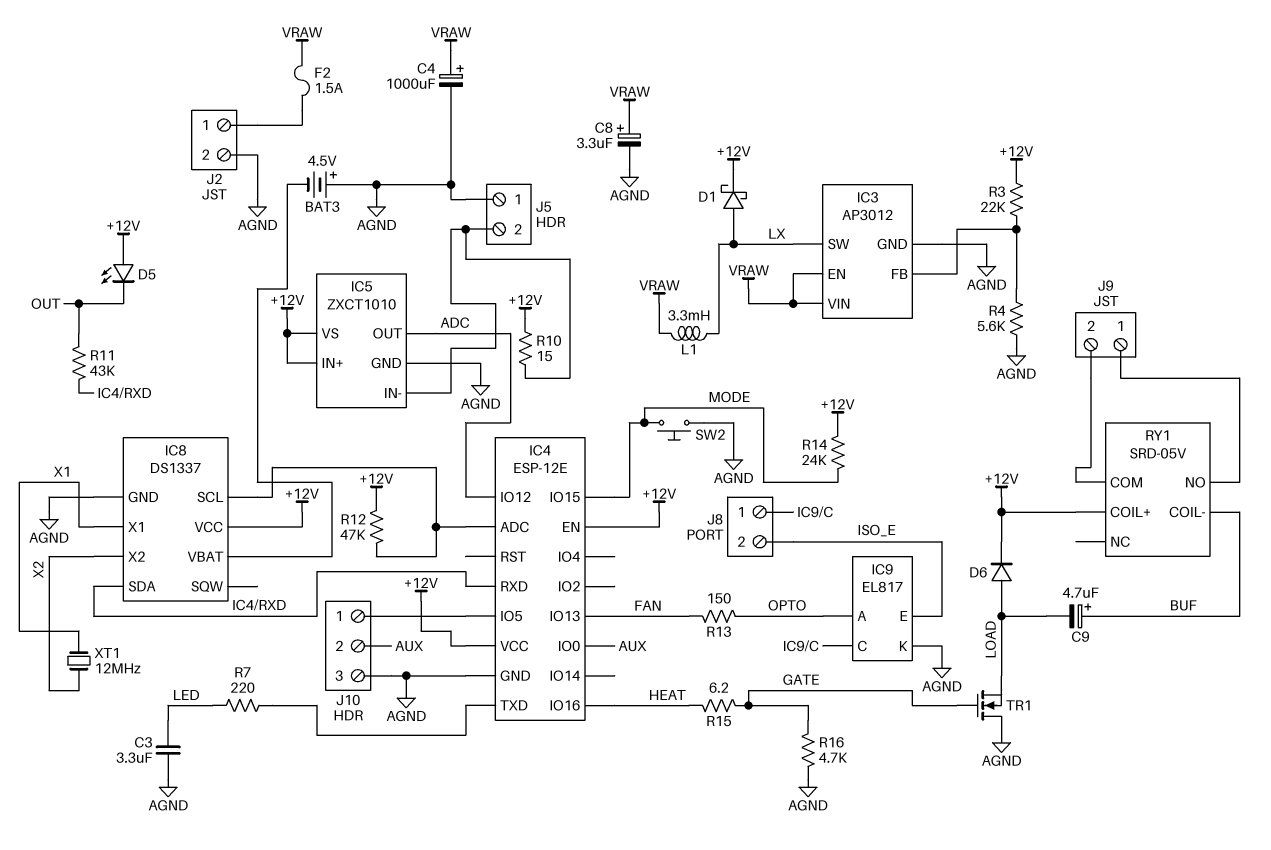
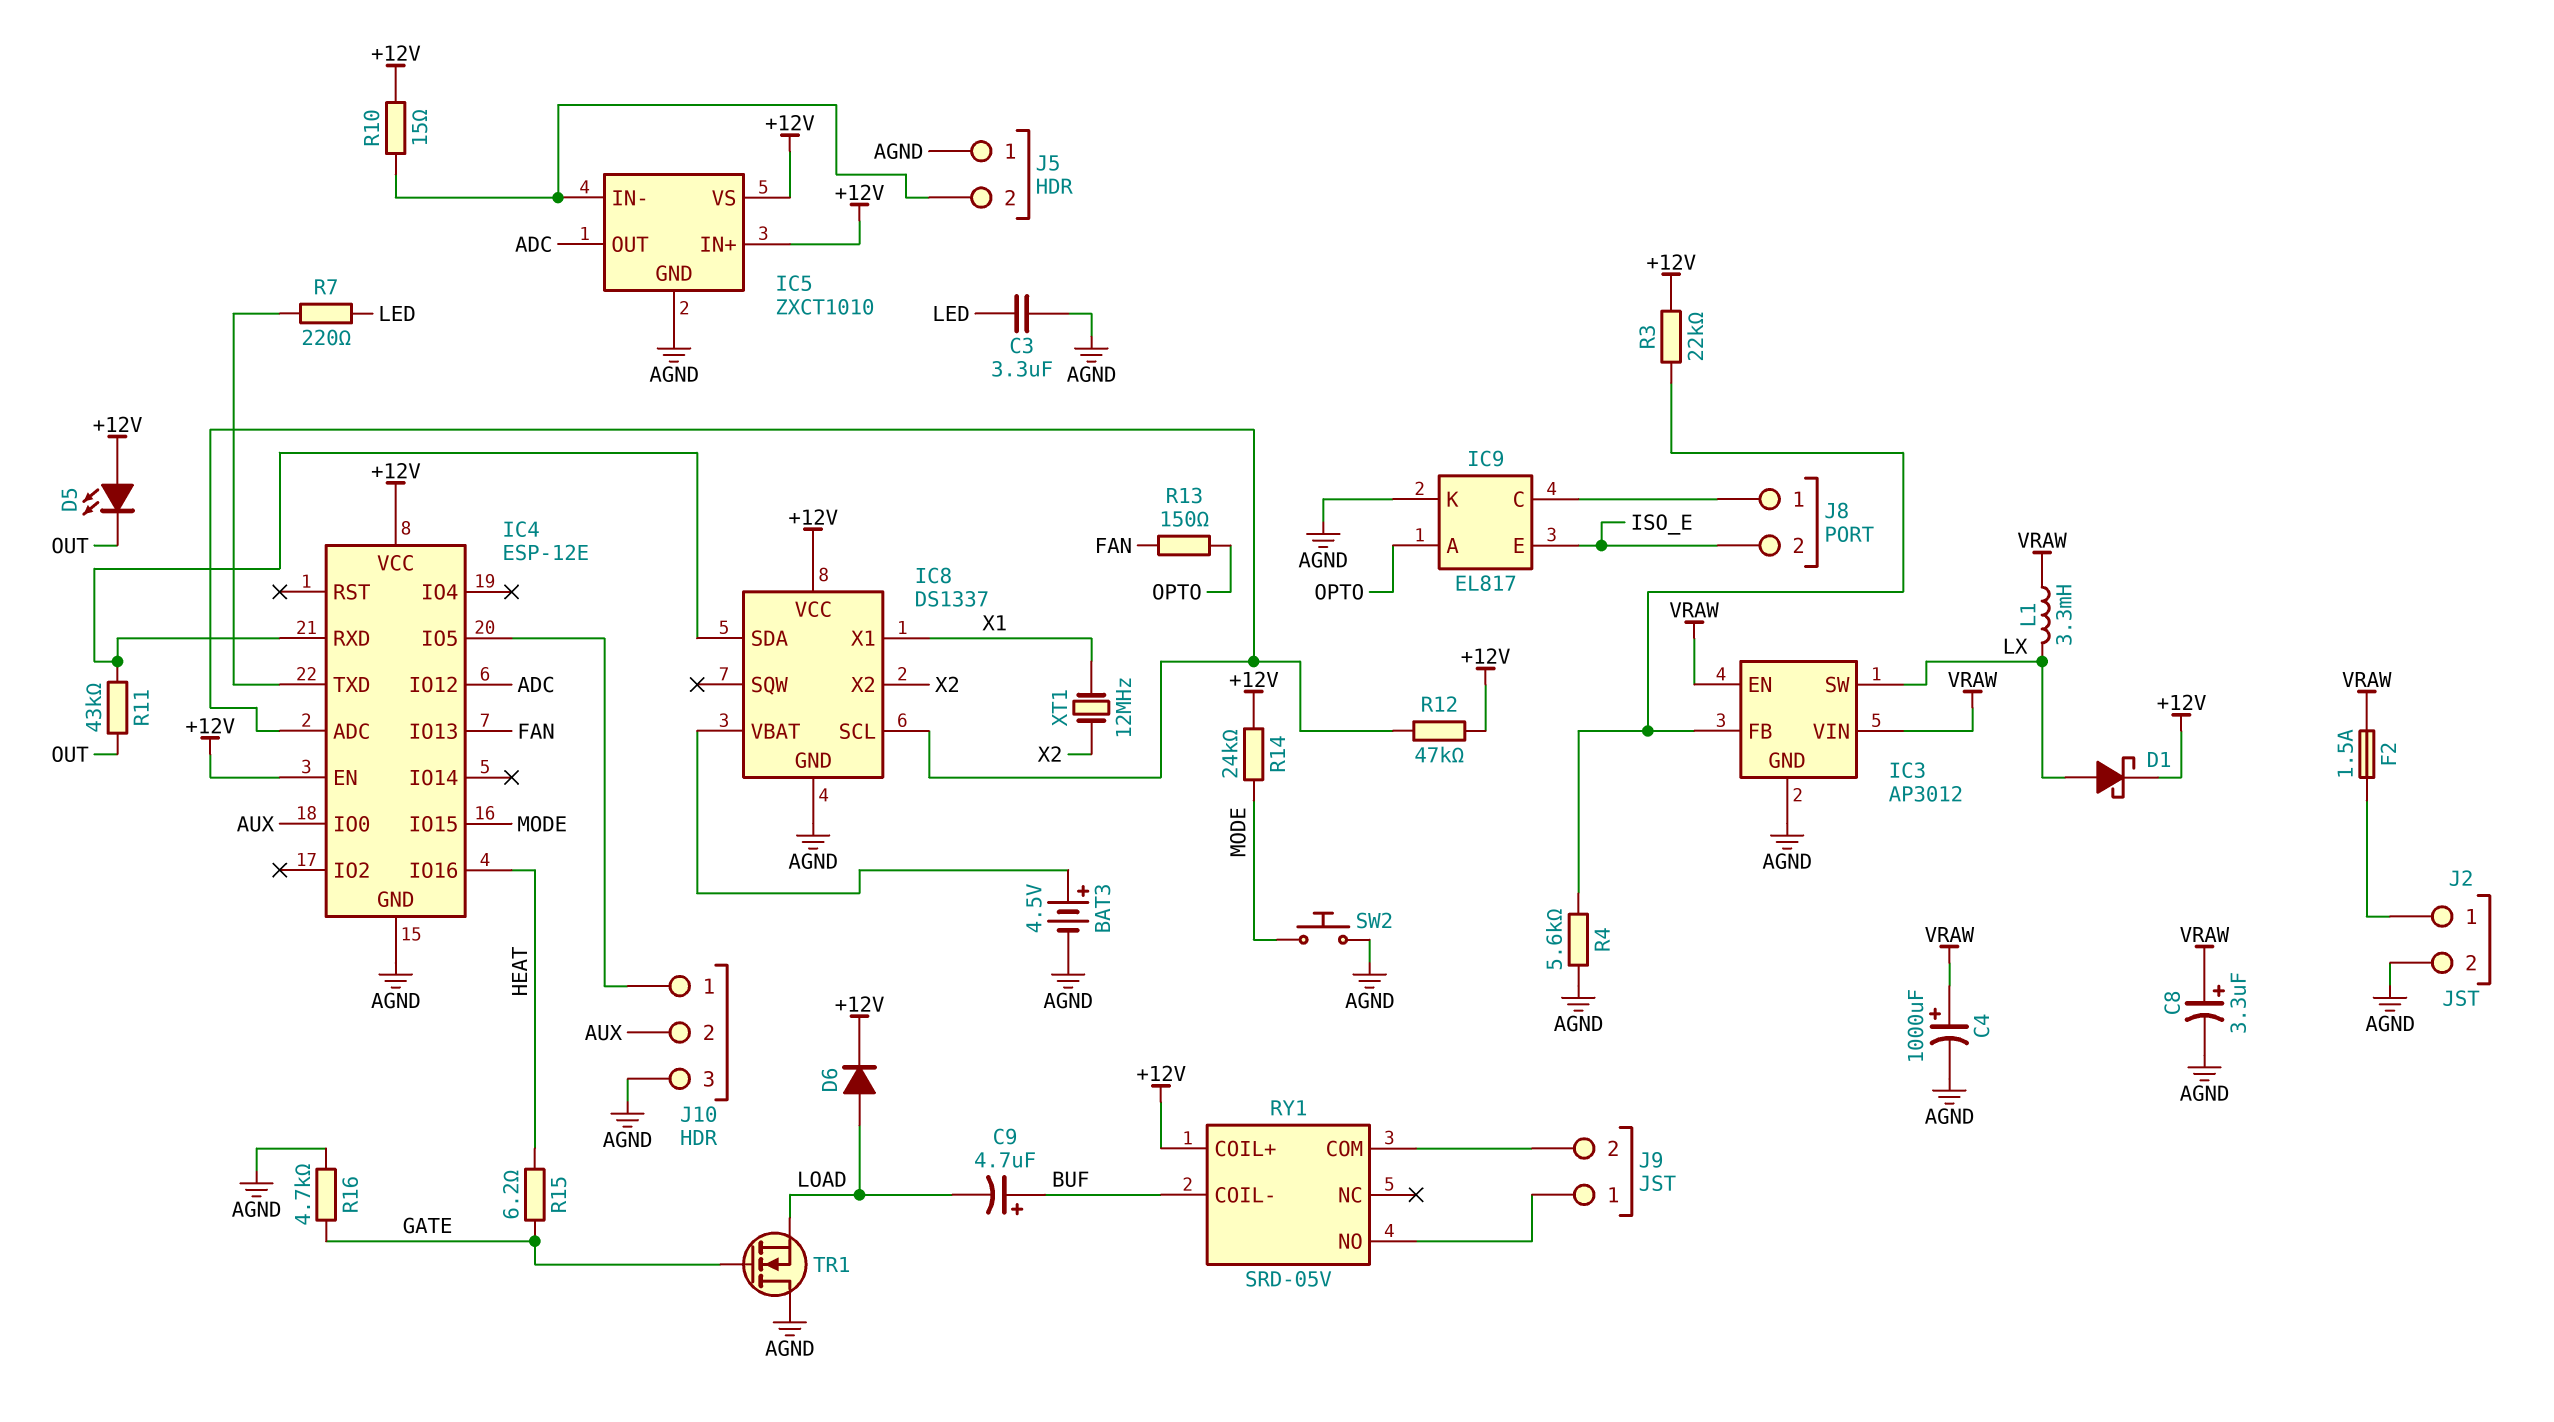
BAT3: 4.5V (plus AGND, minus IC8/VBAT) -> 4.5V (plus IC8/VBAT, minus AGND)

